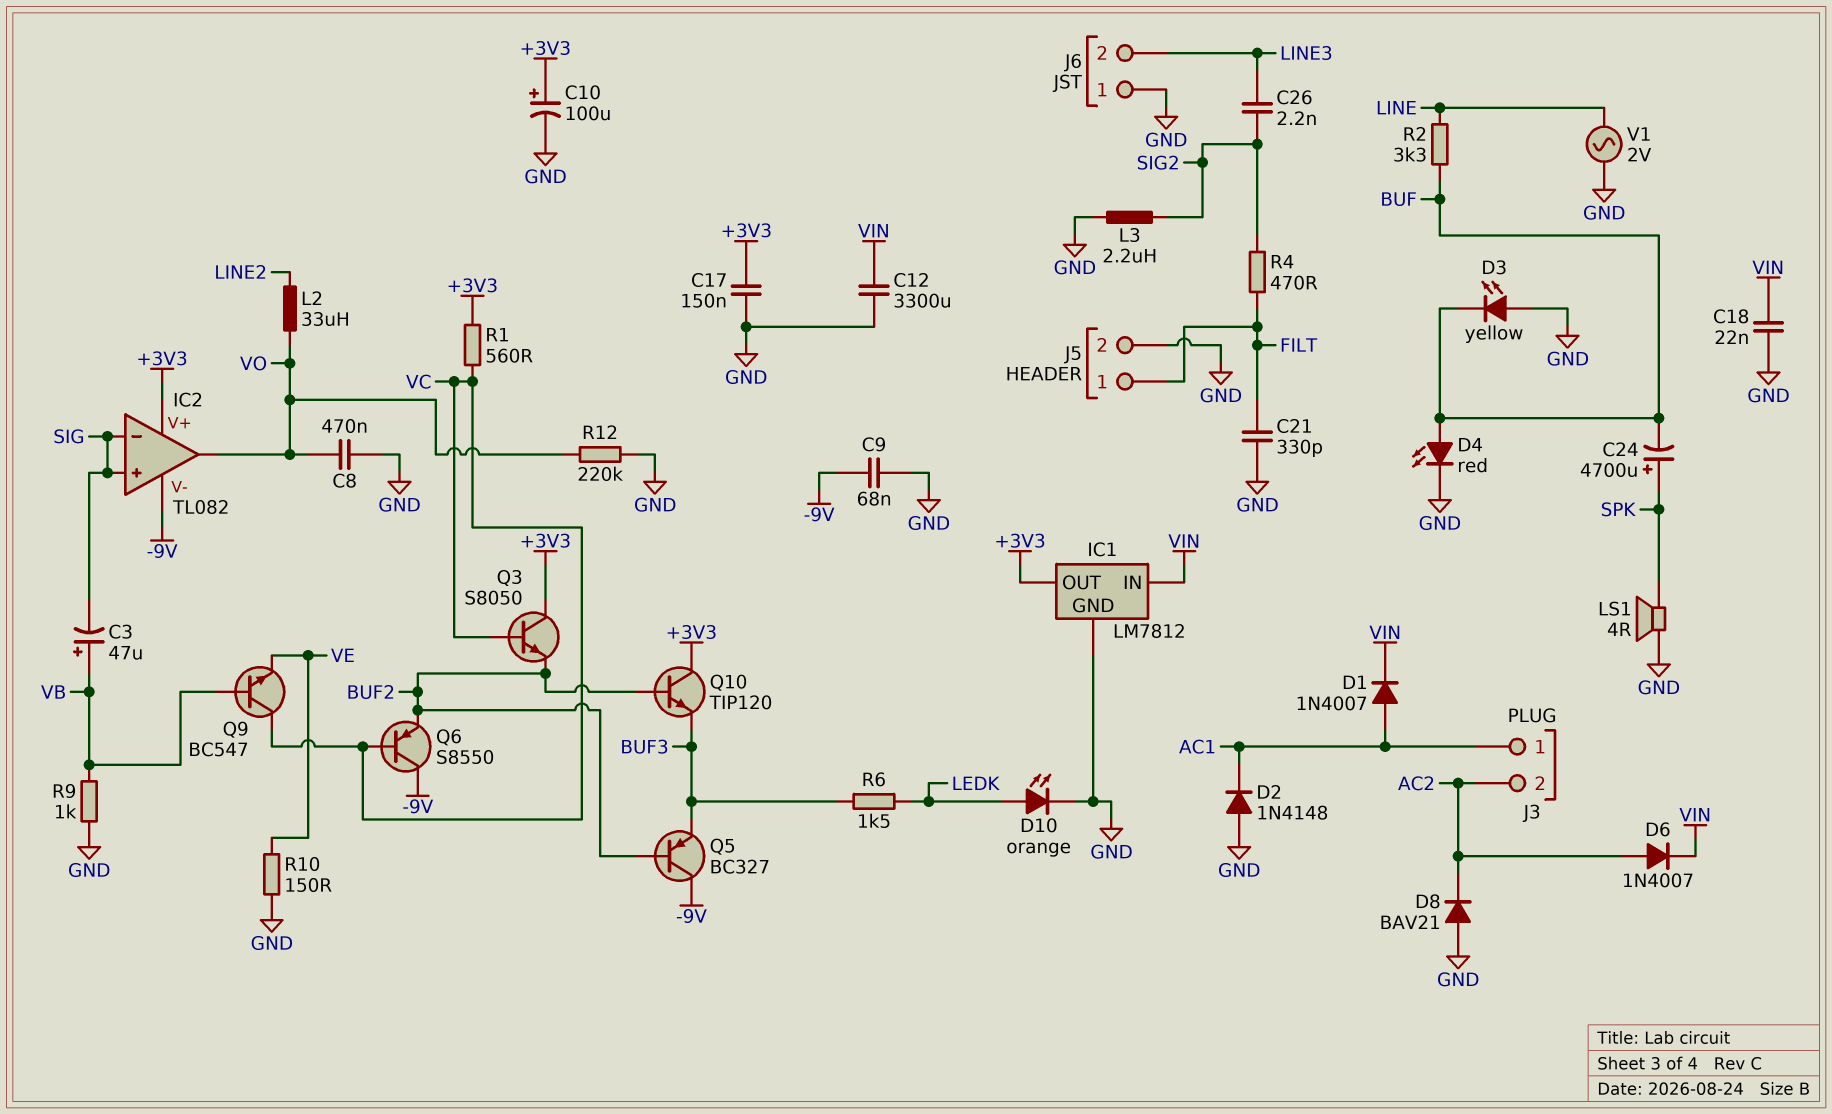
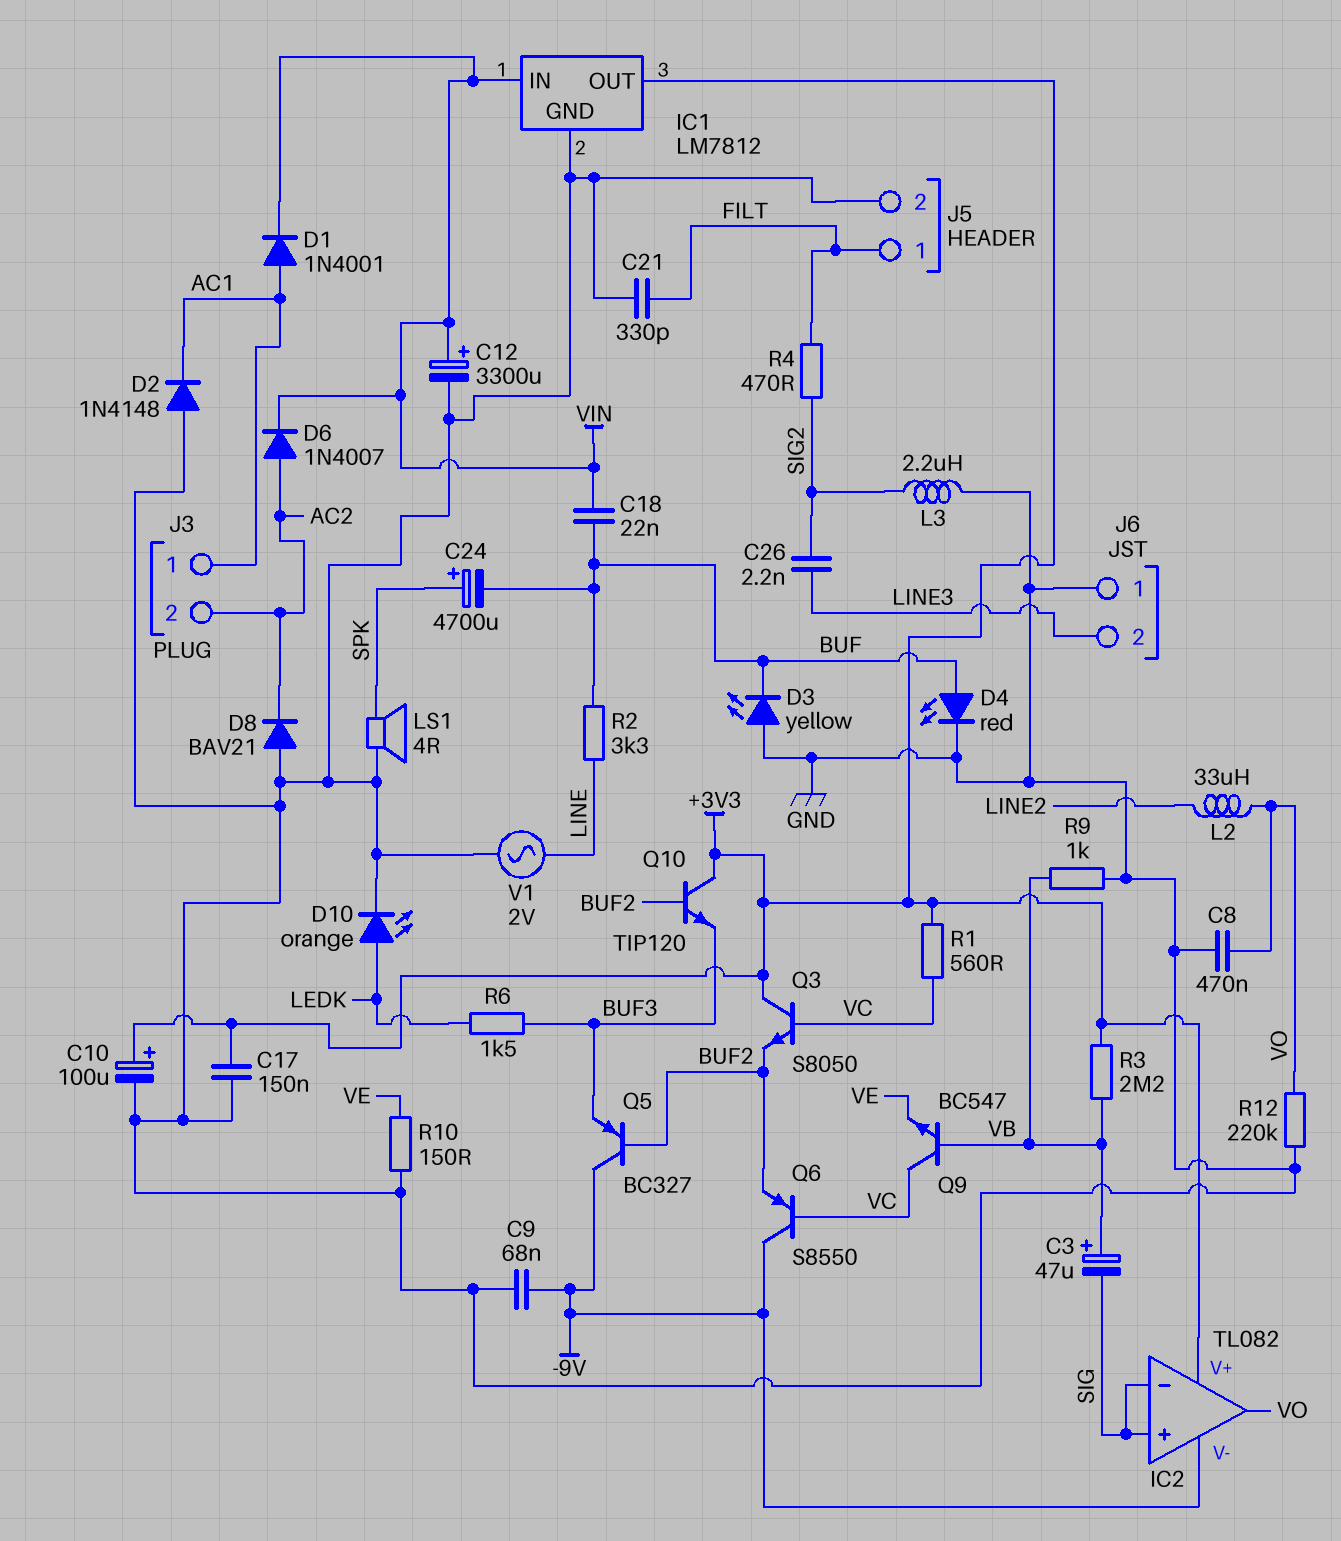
C12: 3300uF (GND, VIN) -> 3300uF (plus VIN, minus GND)
C18: 22nF (GND, VIN) -> 22nF (BUF, VIN)
D1: diode 1N4007 (A AC1, K VIN) -> diode 1N4001 (A AC1, K VIN)
R3: none -> 2.2M (+3V3, VB)

